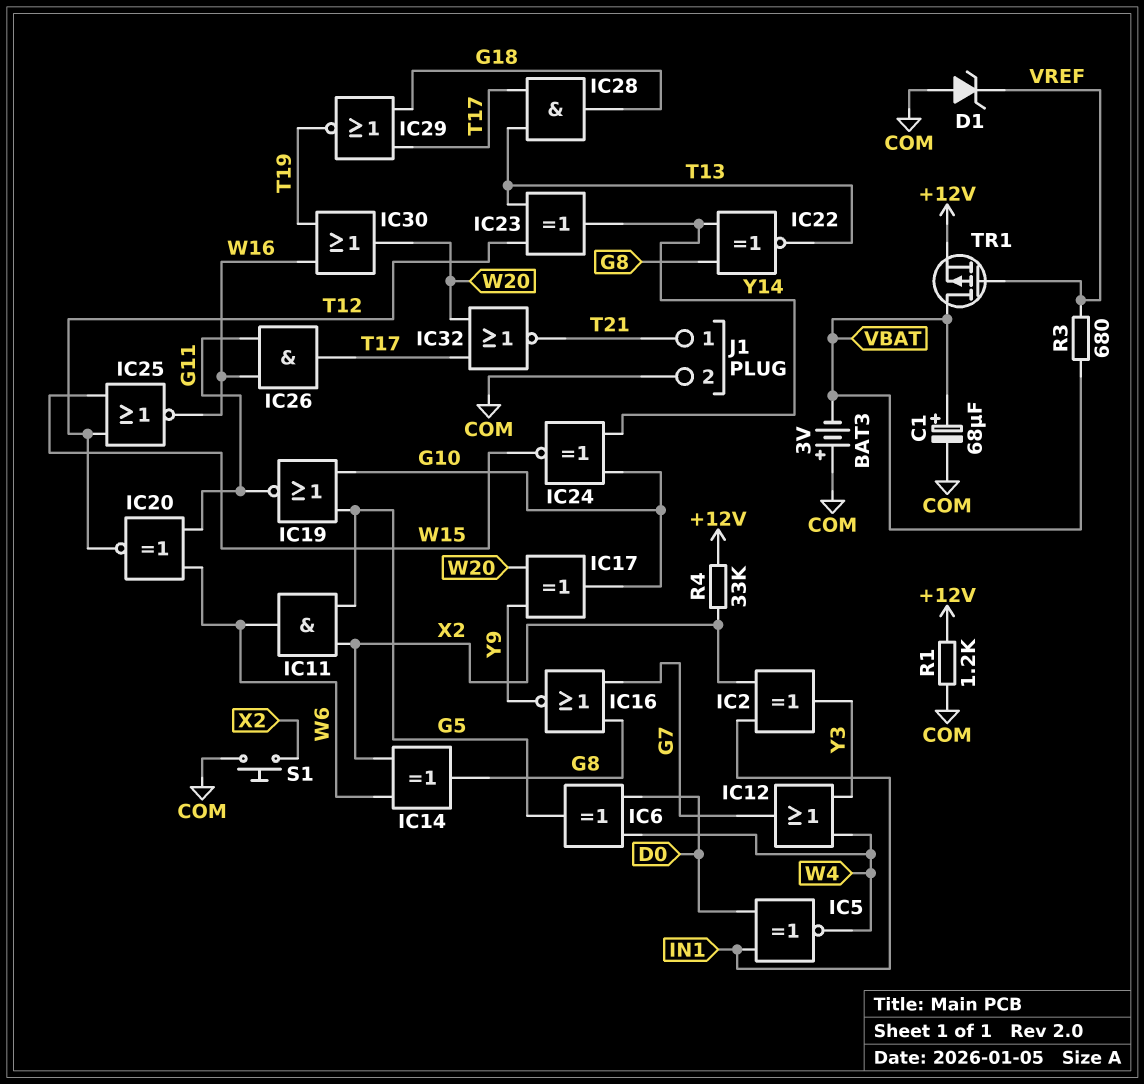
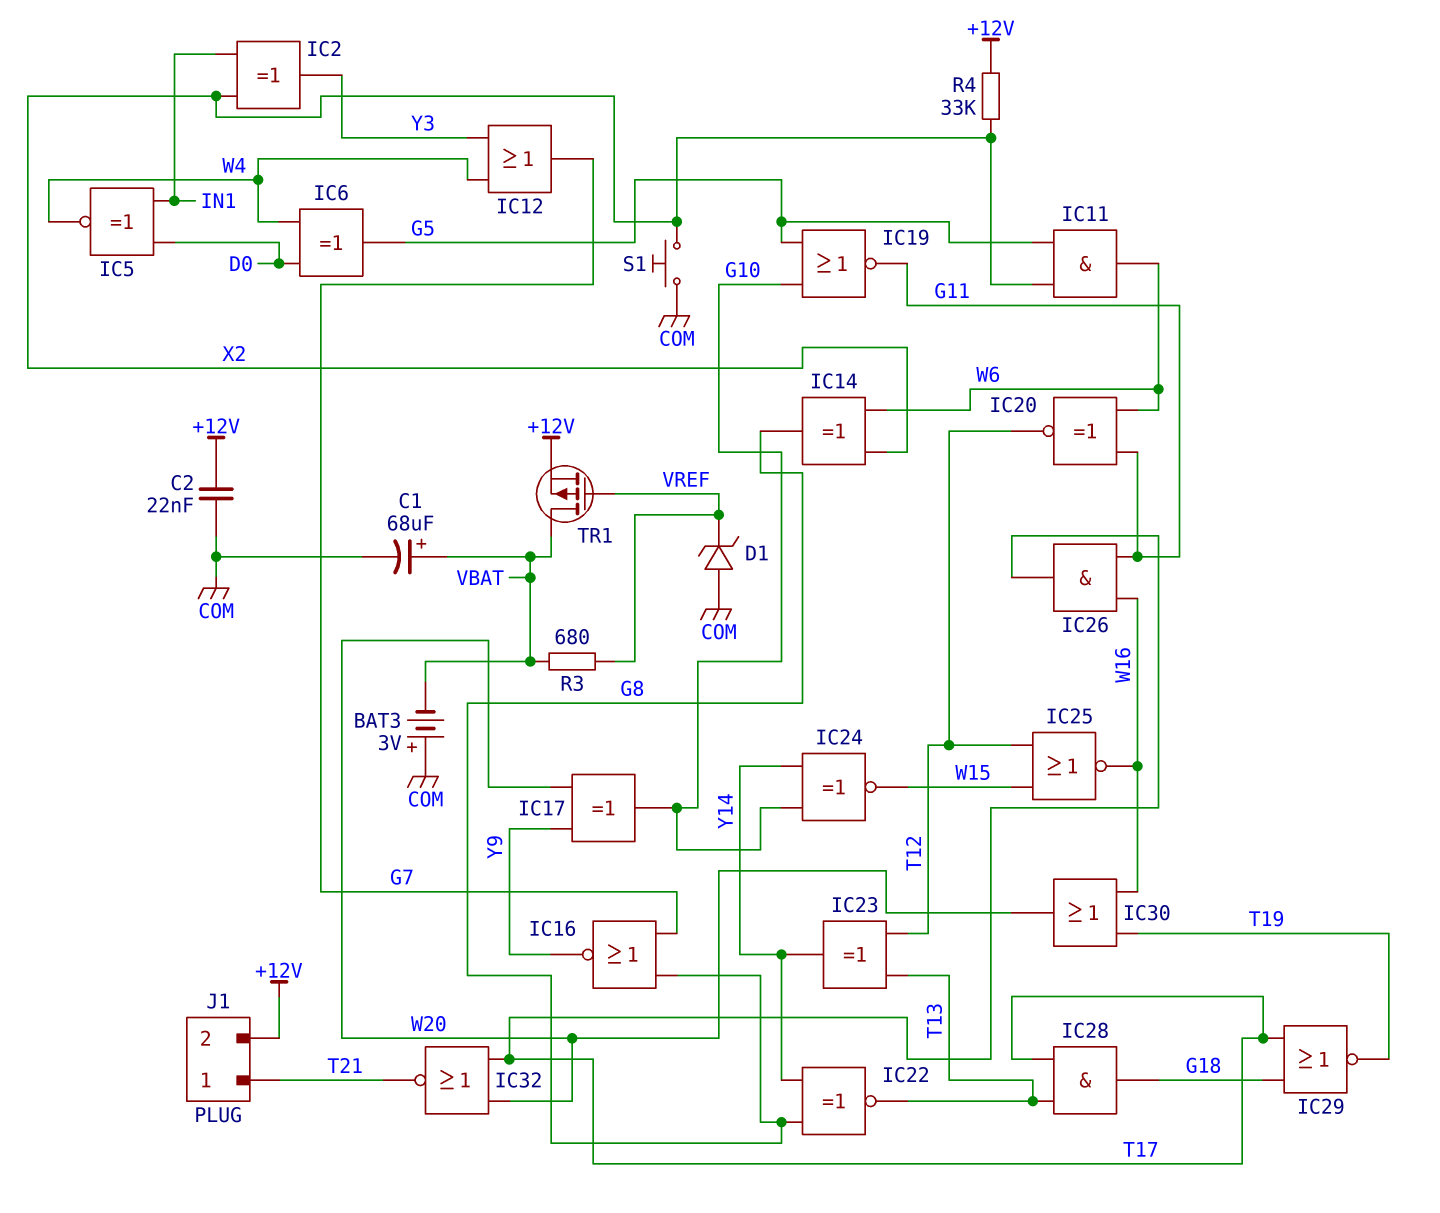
C2: none -> 22nF (+12V, COM)
J1 pin 2: COM -> +12V
R1: 1.2k (+12V, COM) -> none

